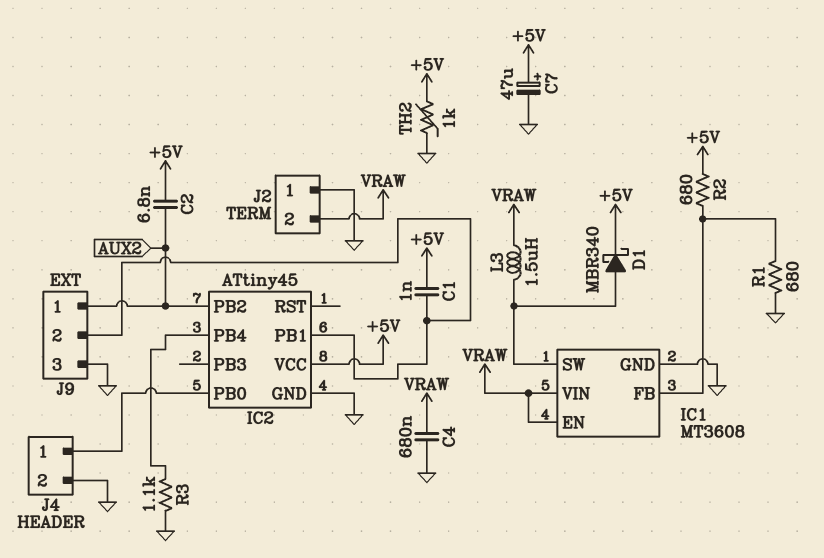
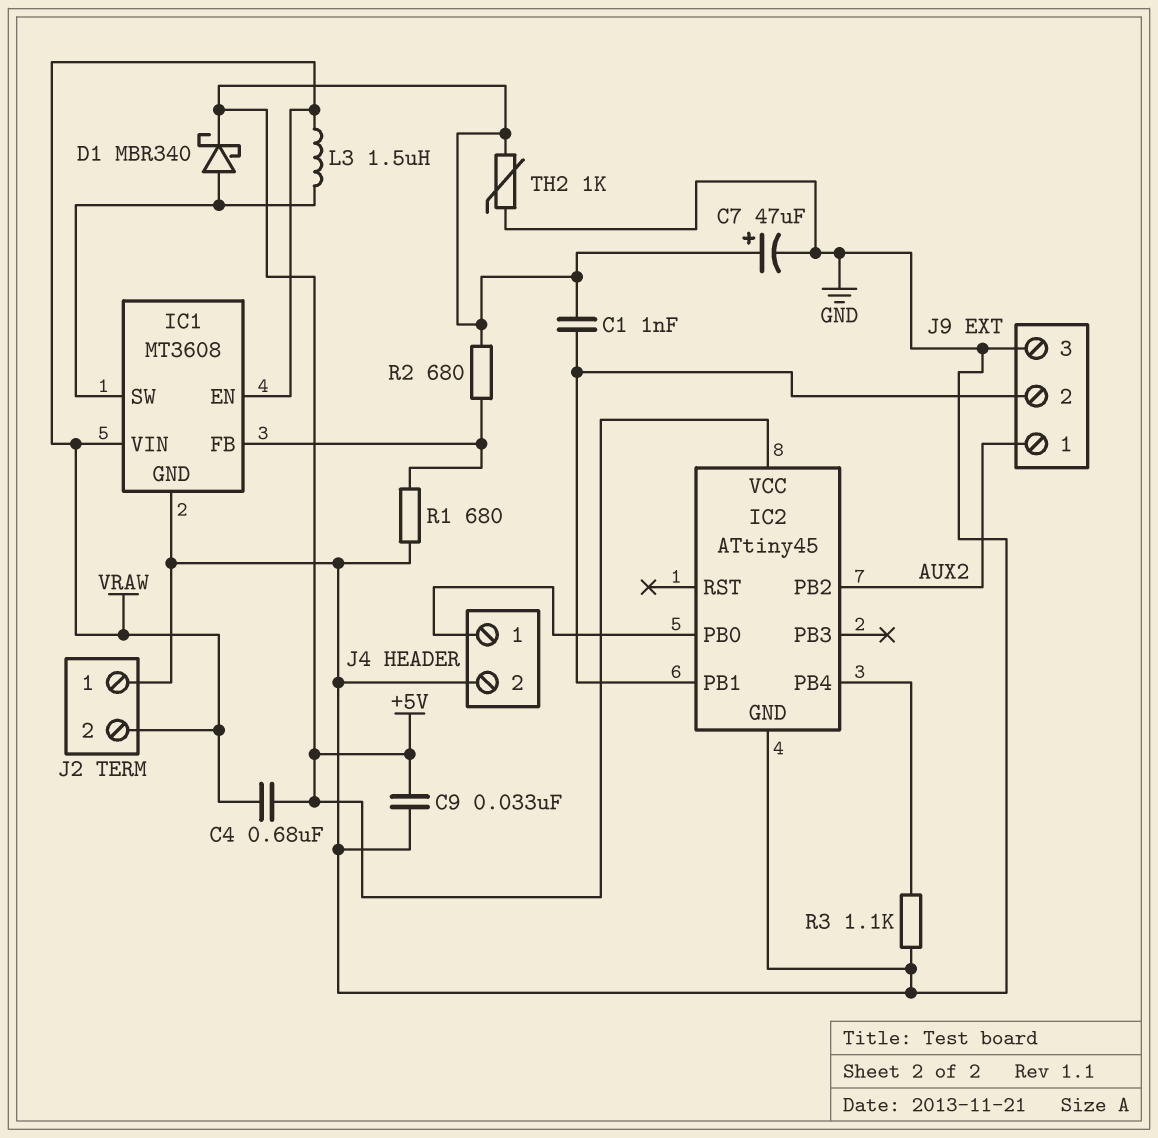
C2: 6.8nF (+5V, AUX2) -> none
C4: 680nF (GND, VRAW) -> 680nF (+5V, VRAW)
C9: none -> 33nF (+5V, GND)

